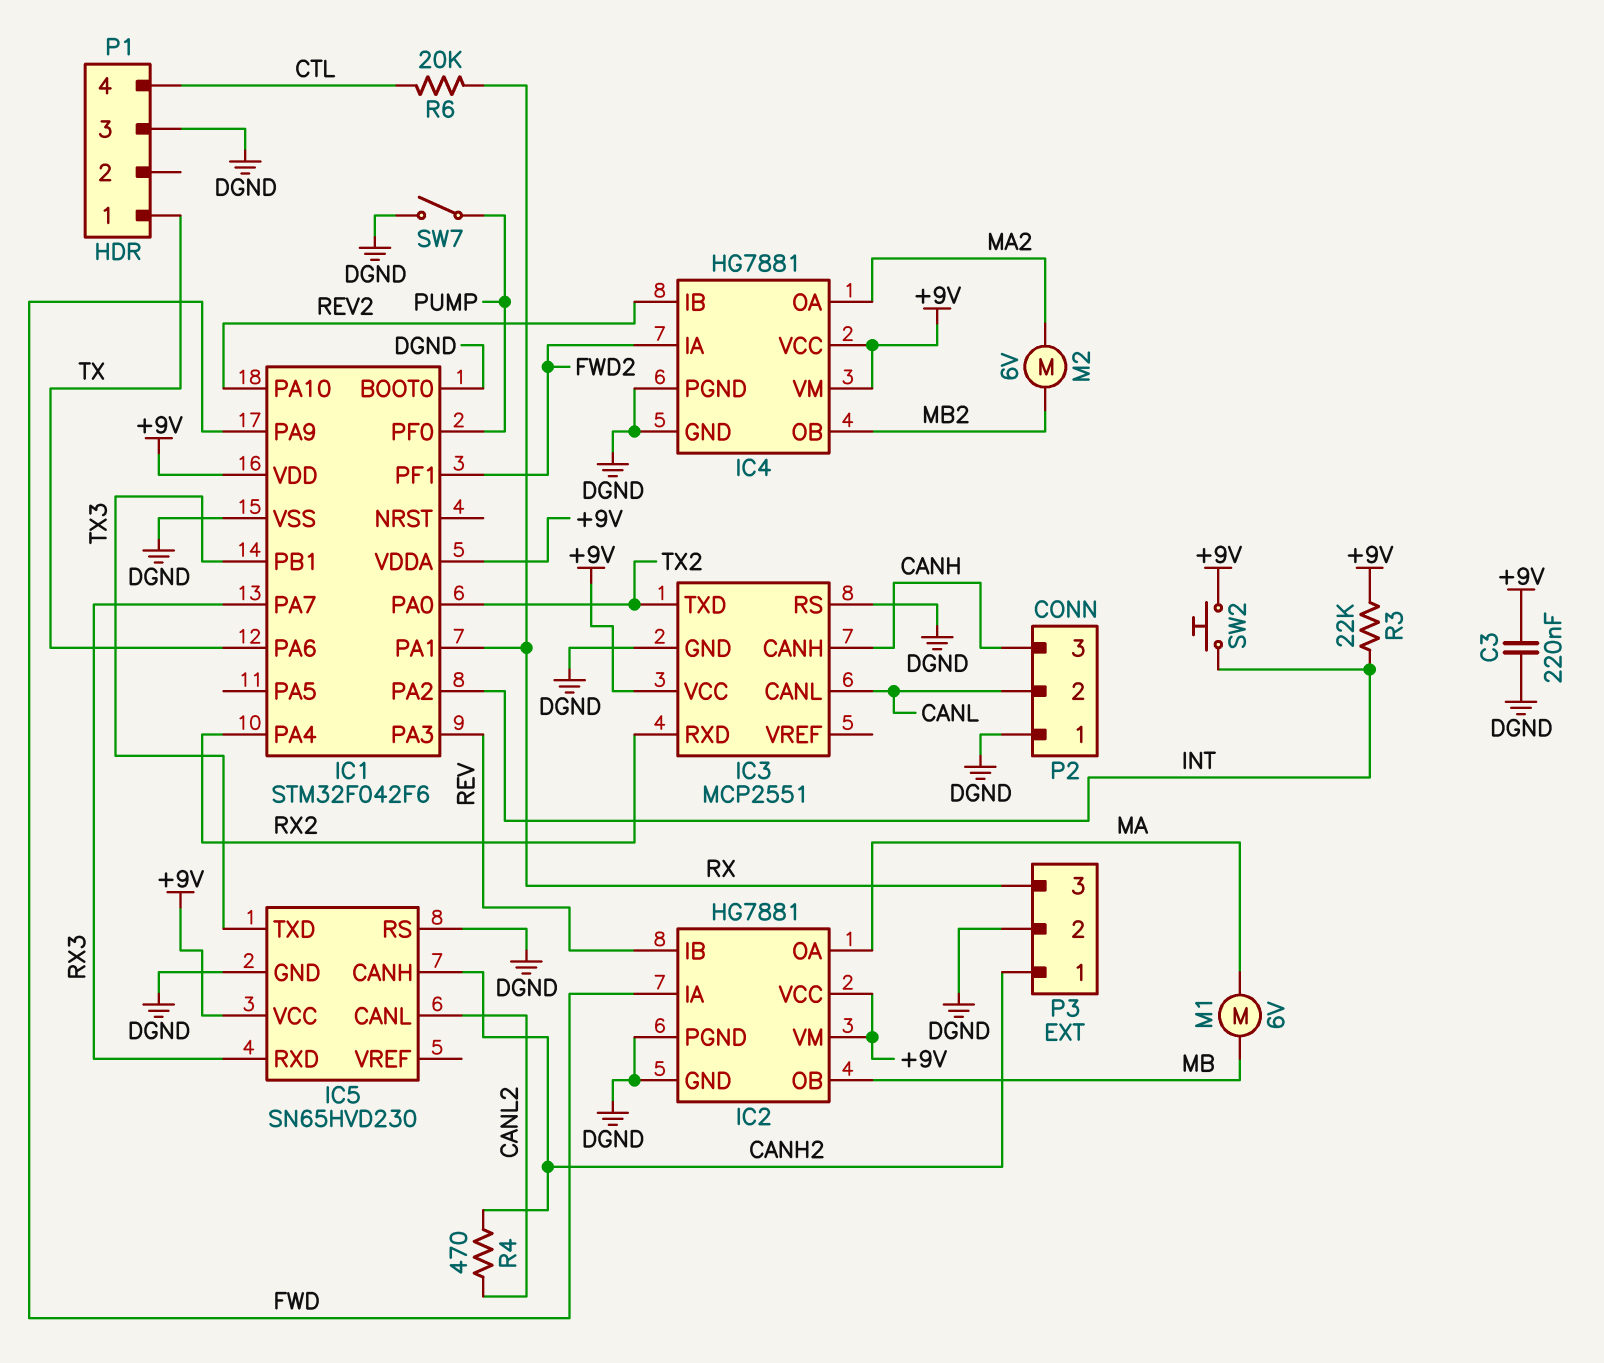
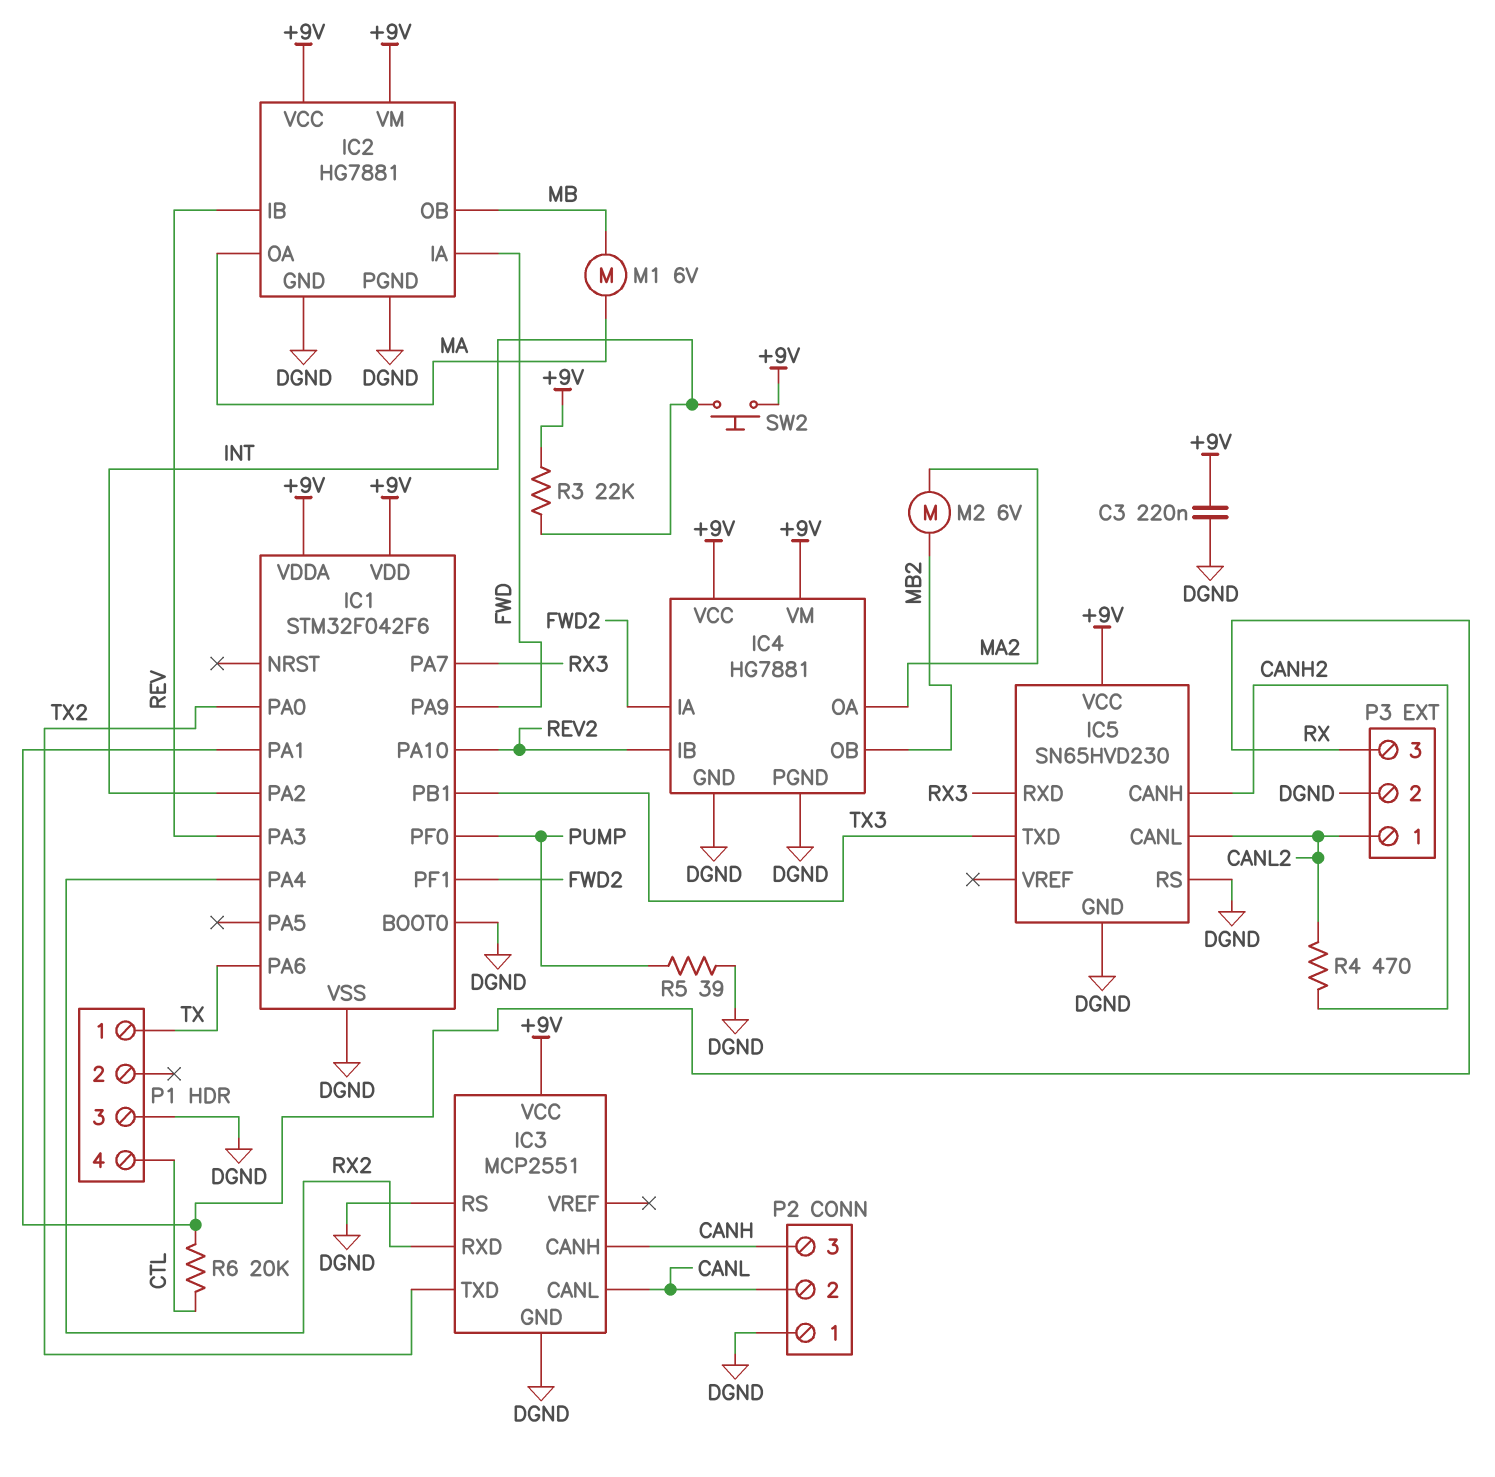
P3 pin 1: CANH2 -> CANL2
R5: none -> 39 (DGND, PUMP)
SW7: switch (DGND, PUMP) -> none

